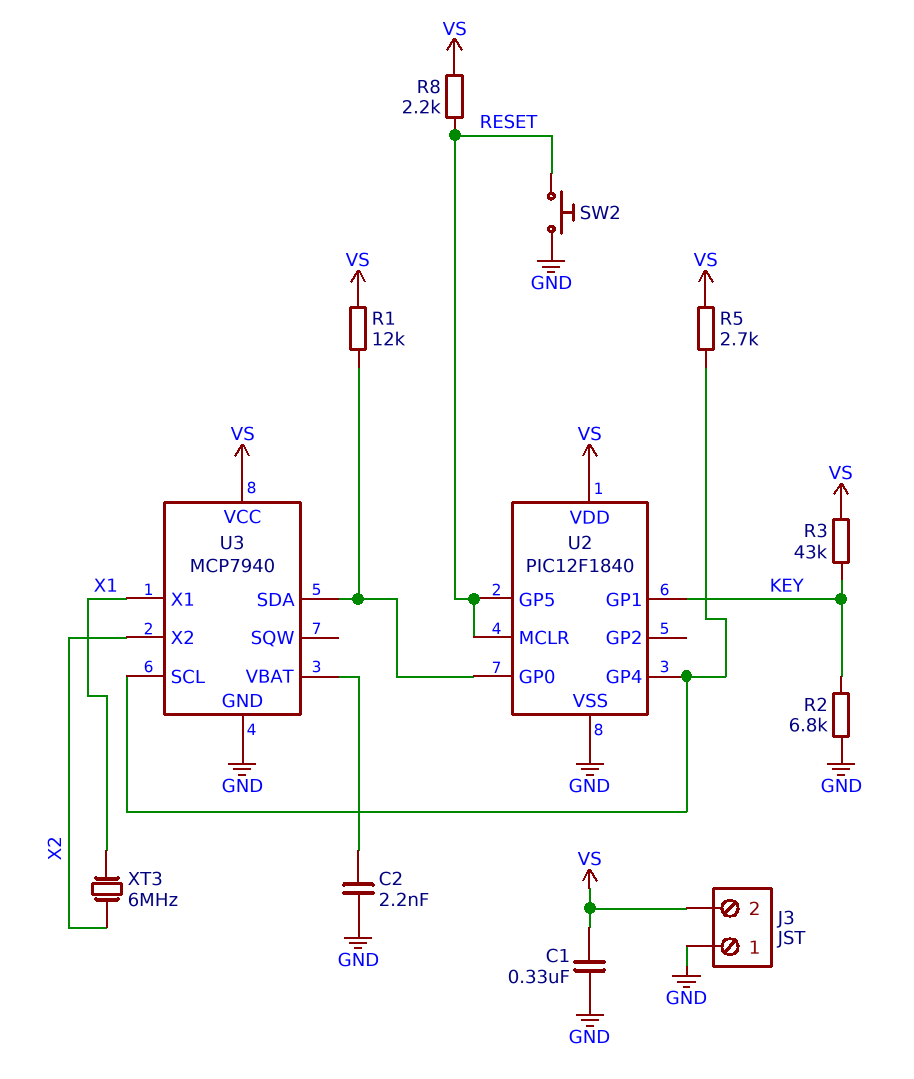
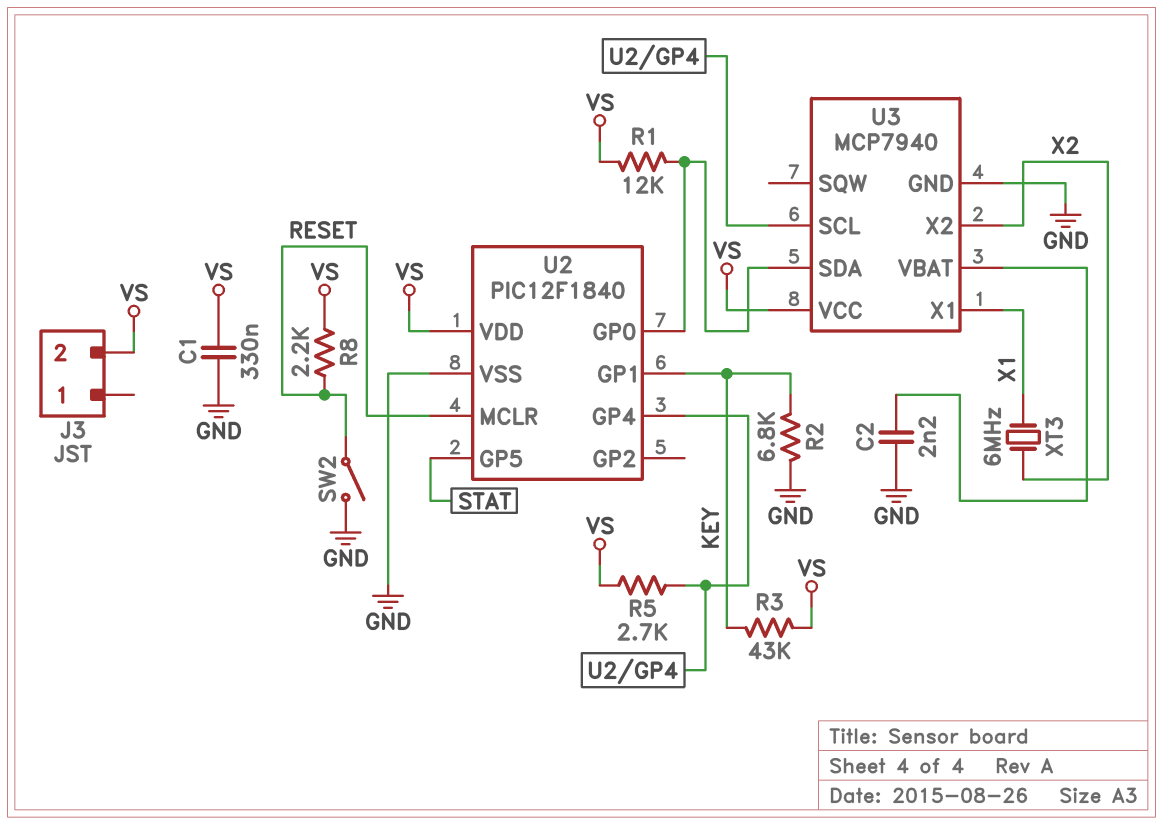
J3 pin 1: GND -> none
SW2: button (GND, RESET) -> switch (GND, RESET)
U2 pin GP5: RESET -> STAT

